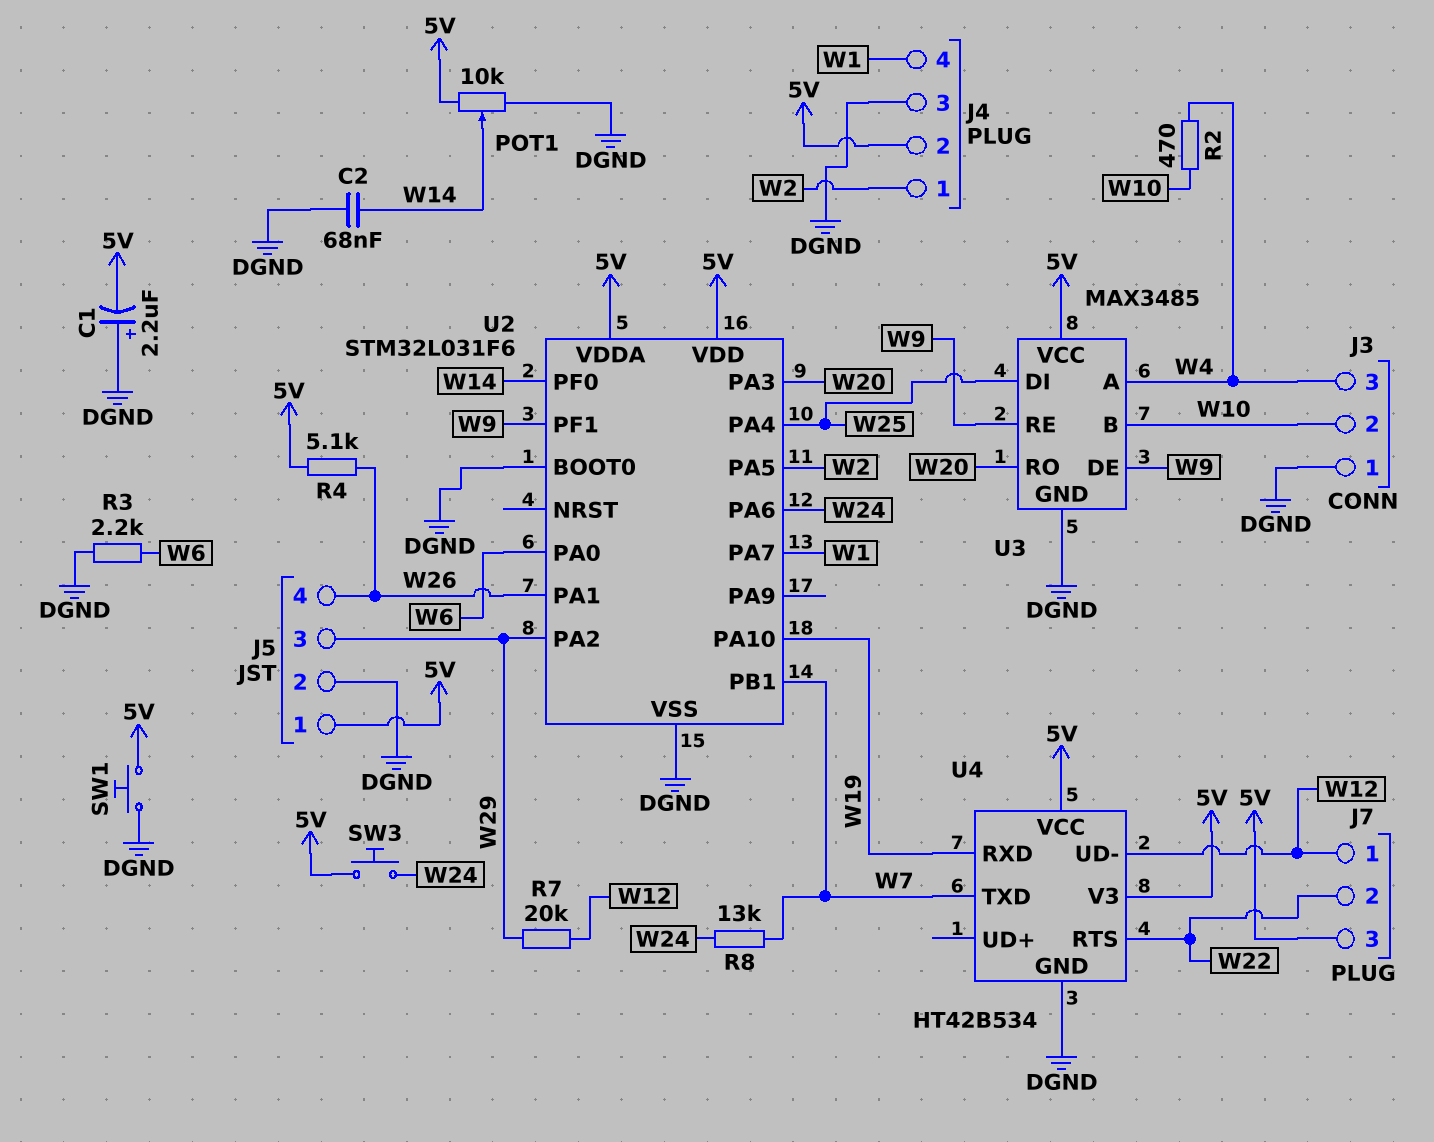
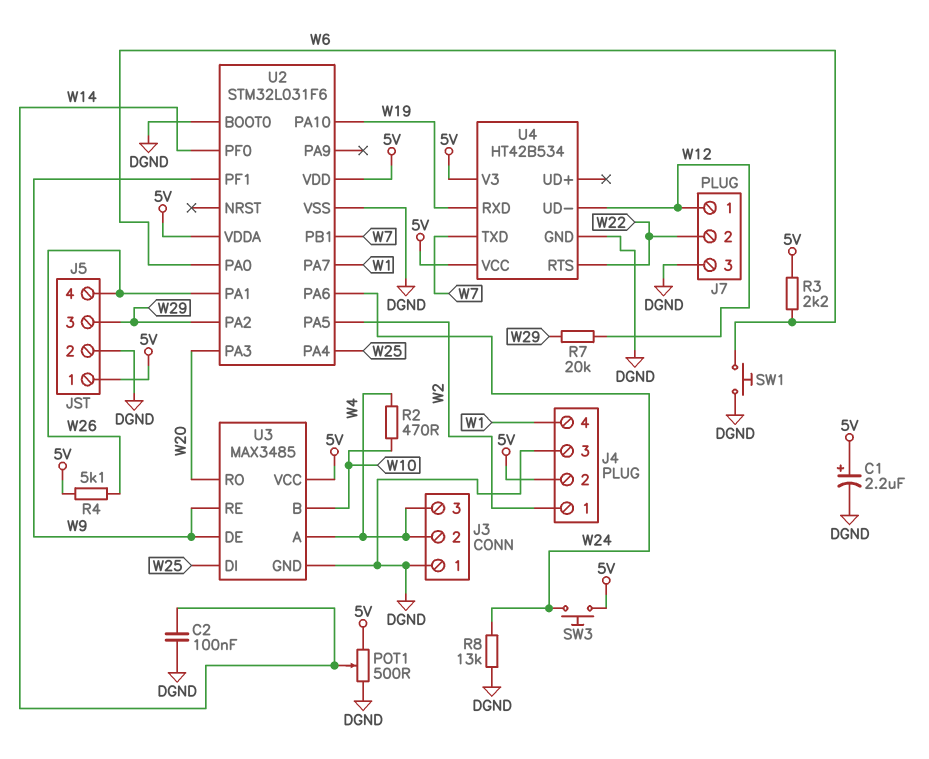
C1: 2.2uF (plus DGND, minus 5V) -> 2.2uF (plus 5V, minus DGND)
C2: 68nF (DGND, W14) -> 100nF (DGND, W14)
J3 pin 2: W10 -> W4
J7 pin 3: 5V -> DGND
POT1: 10k (5V, DGND, wiper W14) -> 500 (5V, DGND, wiper W14)
R3: 2.2k (DGND, W6) -> 2.2k (5V, W6)
R8: 13k (W7, W24) -> 13k (DGND, W24)
SW1: button (5V, DGND) -> button (DGND, W6)

